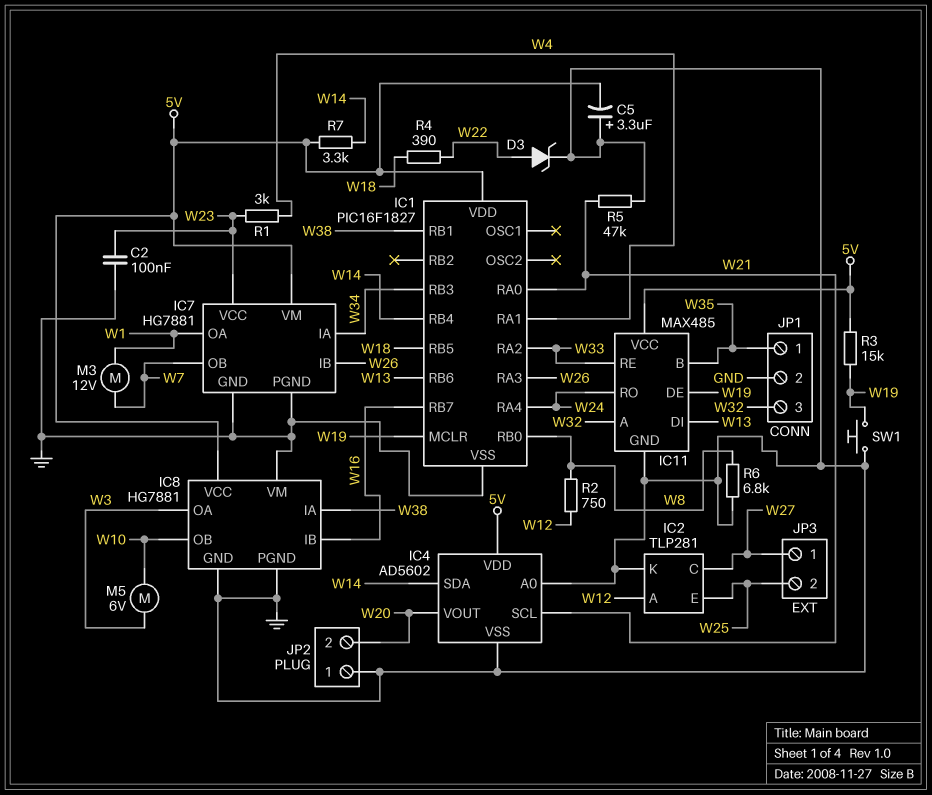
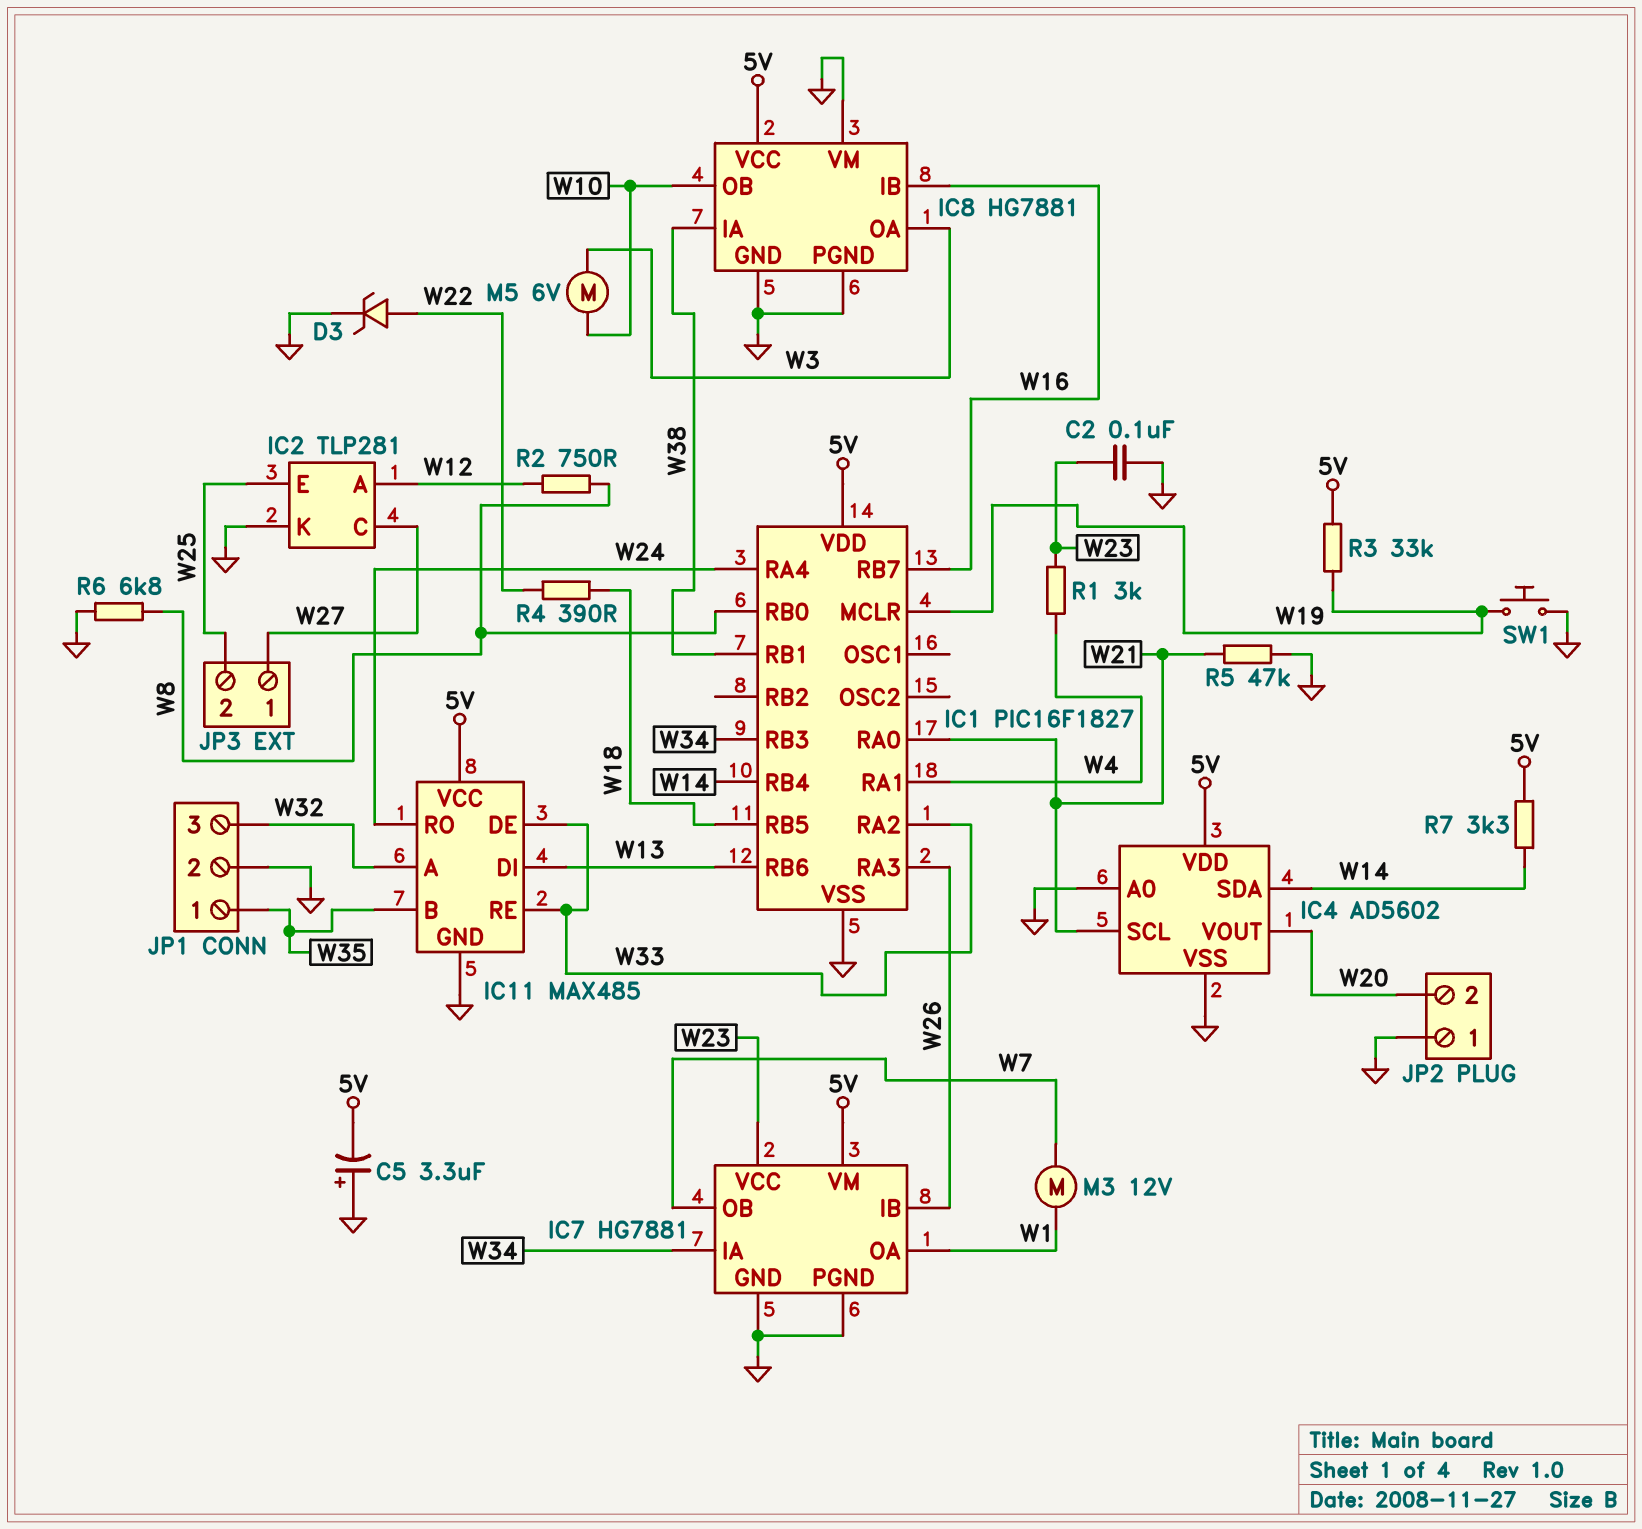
IC11 pin DE: W19 -> W33
R3: 15k (5V, W19) -> 33k (5V, W19)

